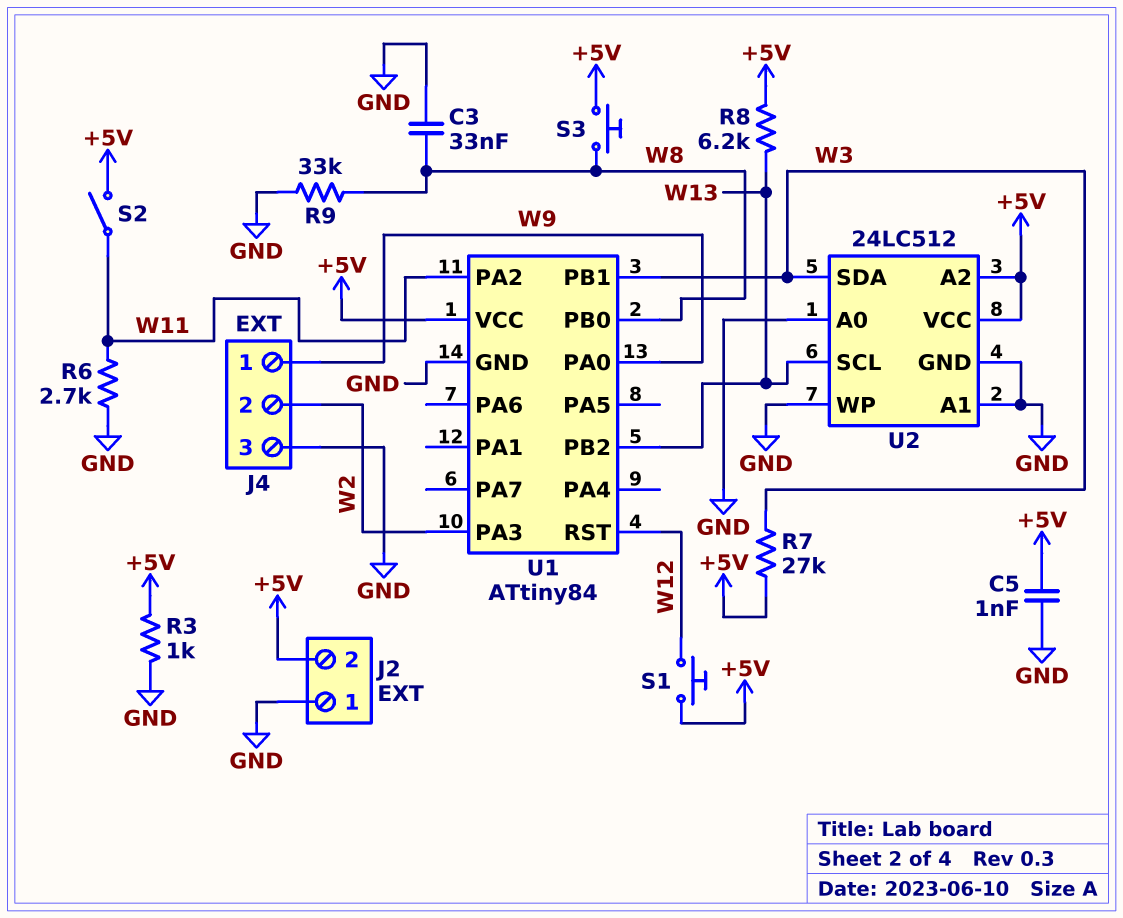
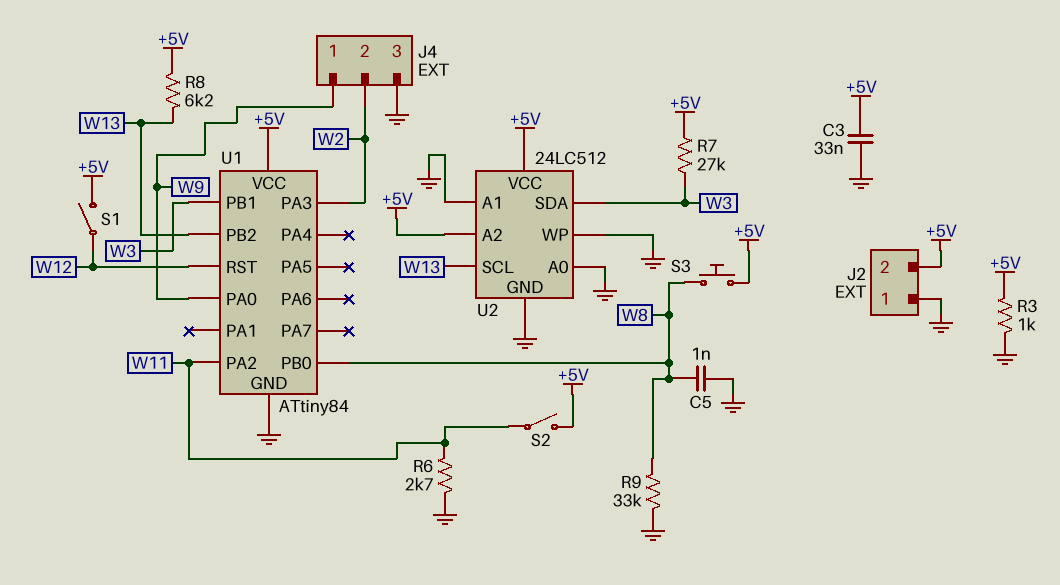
C3: 33nF (GND, W8) -> 33nF (+5V, GND)
C5: 1nF (+5V, GND) -> 1nF (GND, W8)
S1: button (+5V, W12) -> switch (+5V, W12)

